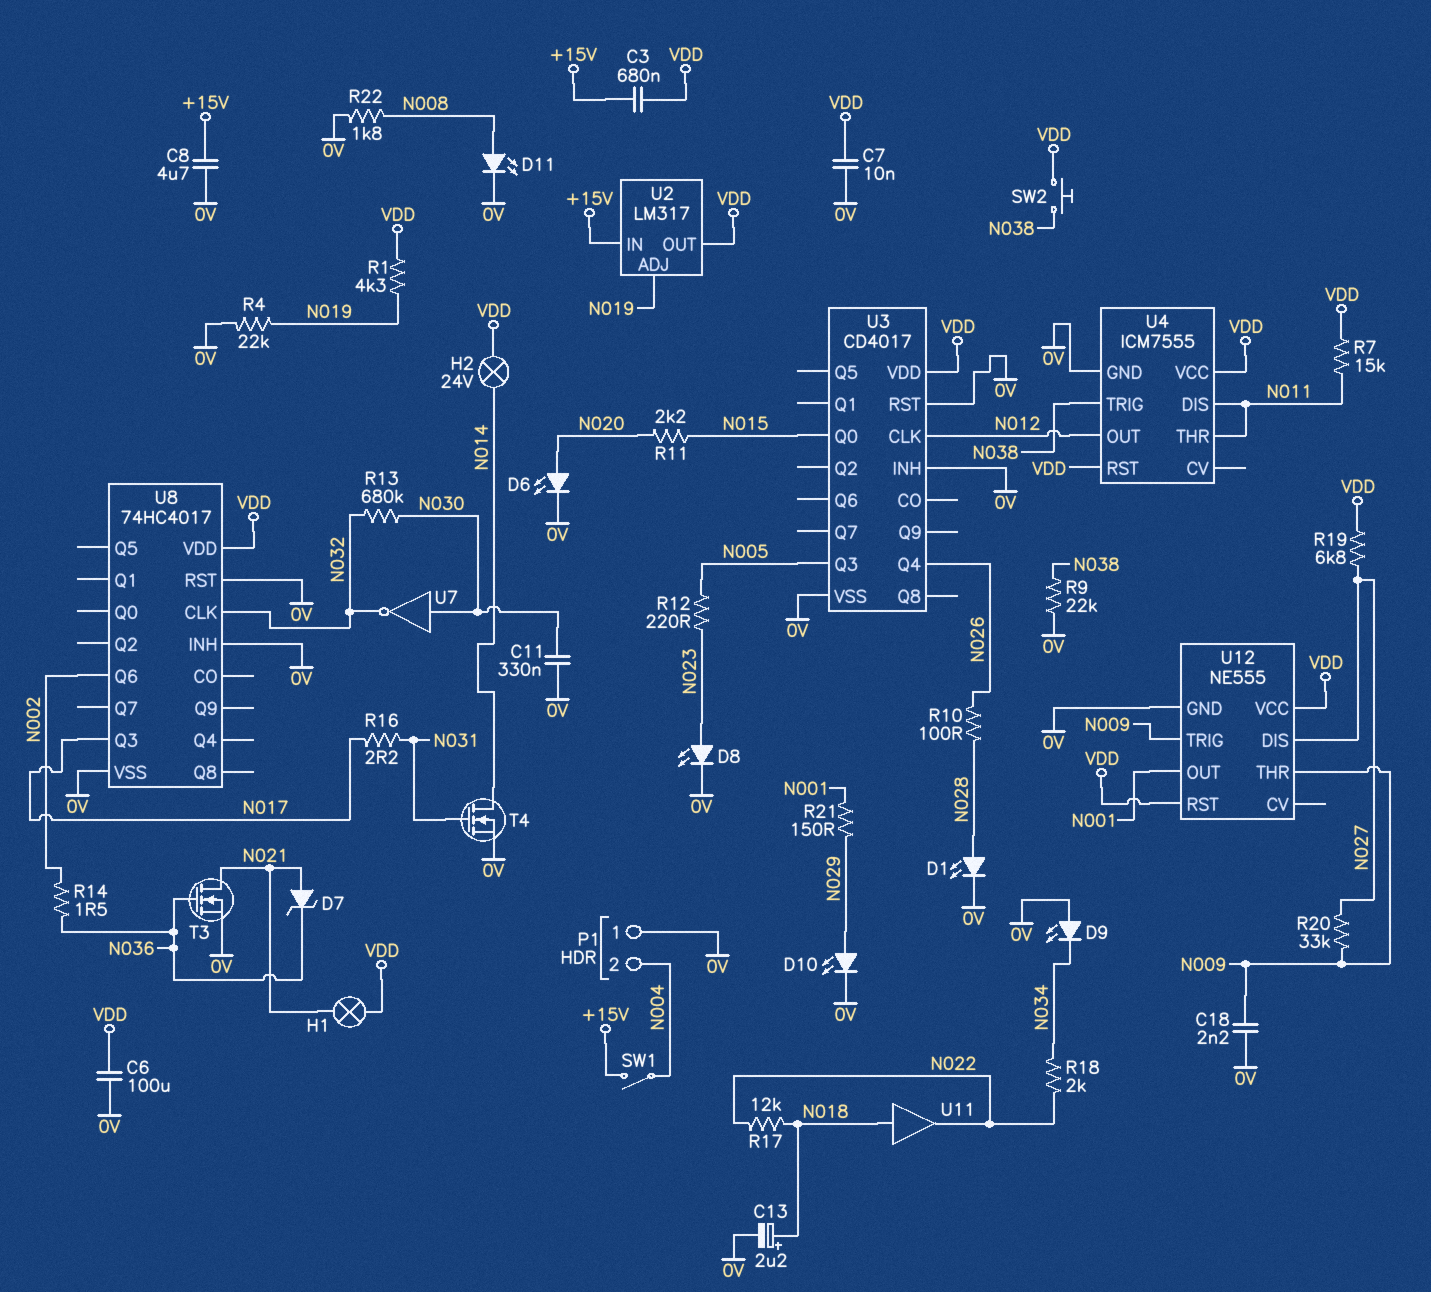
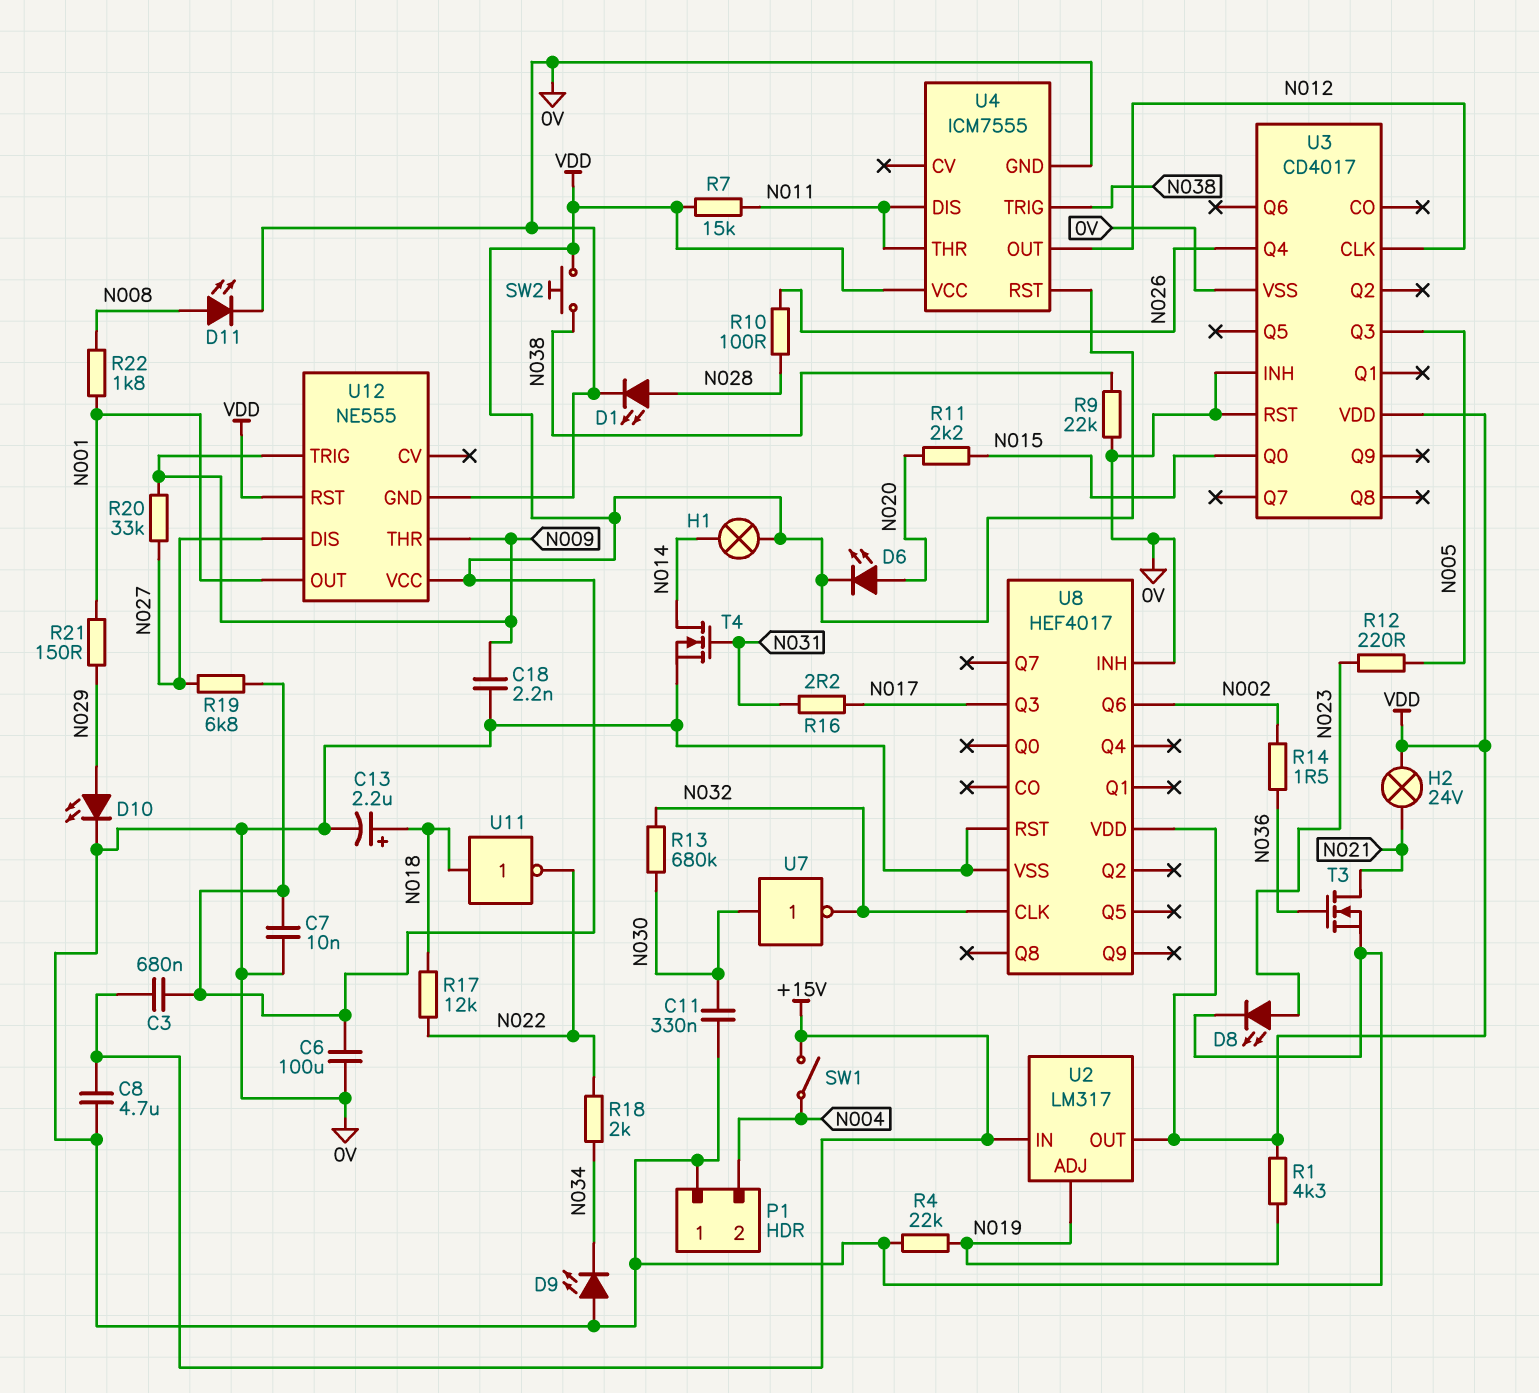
D6: LED (A N020, K 0V) -> LED (A N020, K VDD)
D7: zener (A N021, K N036) -> none
H1: lamp (N021, VDD) -> lamp (N014, VDD)
H2: lamp 24V (N014, VDD) -> lamp 24V (N021, VDD)
R22: 1.8k (0V, N008) -> 1.8k (N001, N008)
U8: 74HC4017 -> HEF4017
U11: buffer (in N018, out N022) -> NOT (in N018, out N022)

